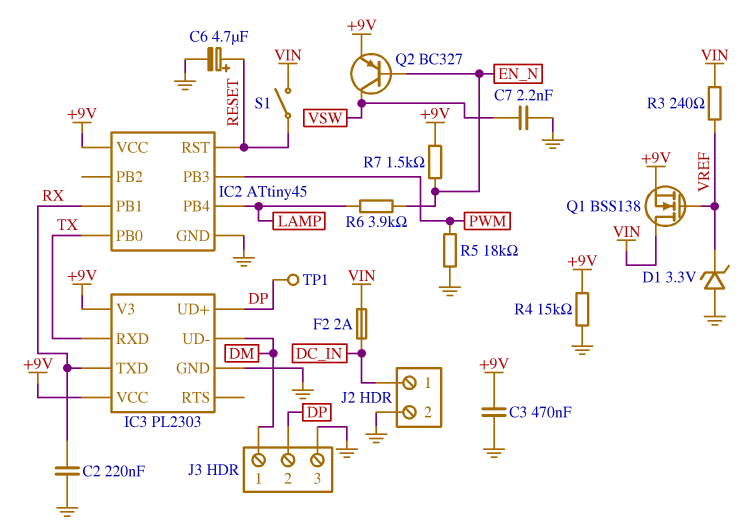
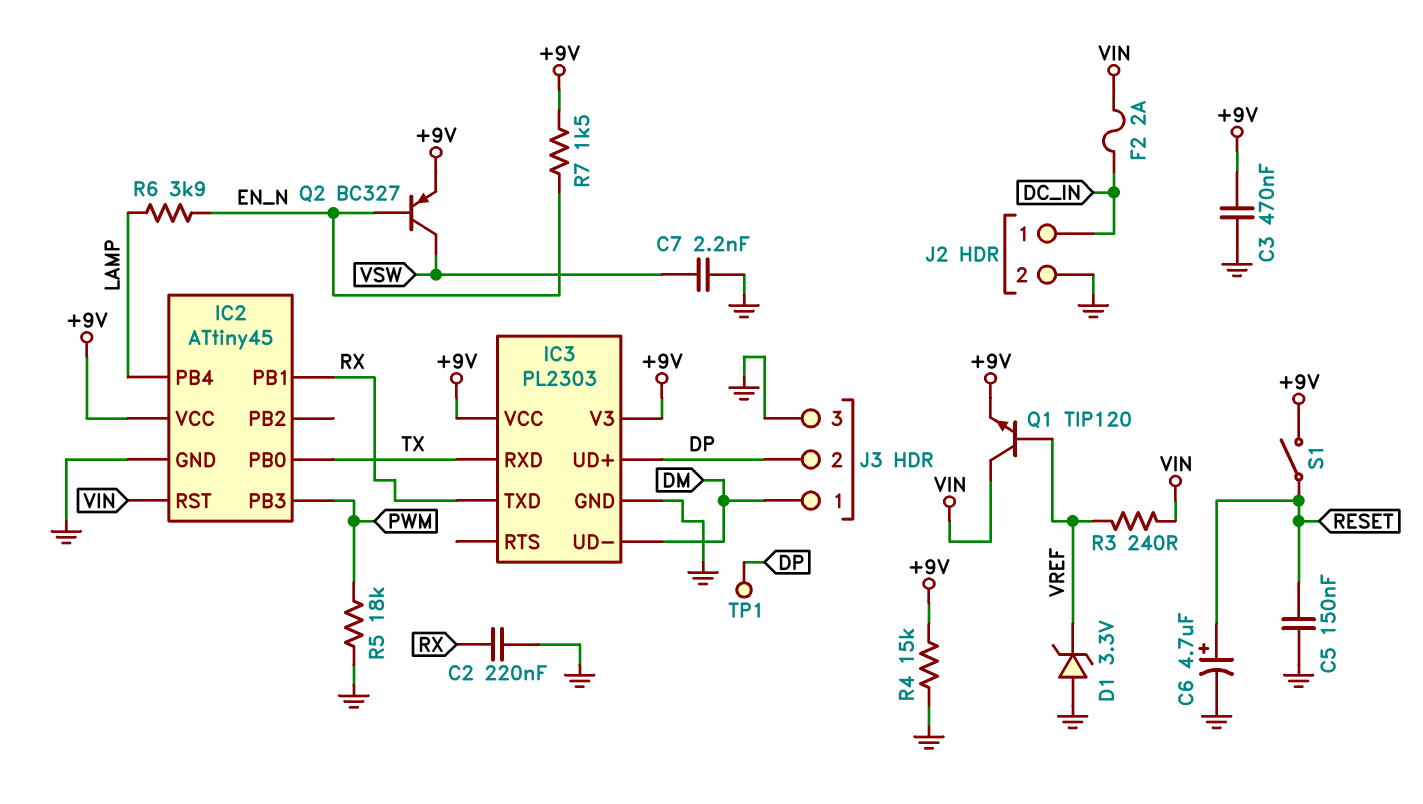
C5: none -> 150nF (GND, RESET)
IC2 pin RST: RESET -> VIN
Q1: NMOS BSS138 (G VREF, D VIN, S +9V) -> NPN TIP120 (B VREF, C VIN, E +9V)
S1: switch (RESET, VIN) -> switch (+9V, RESET)

